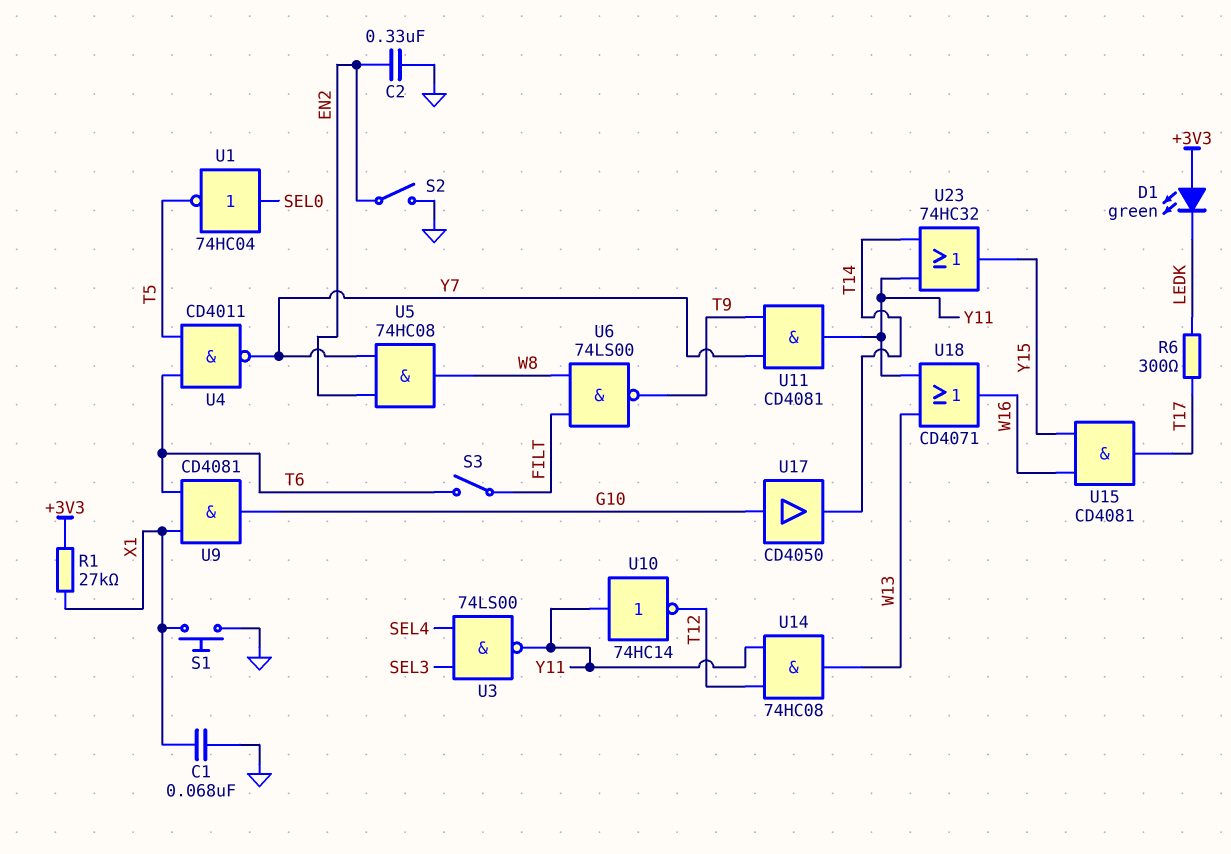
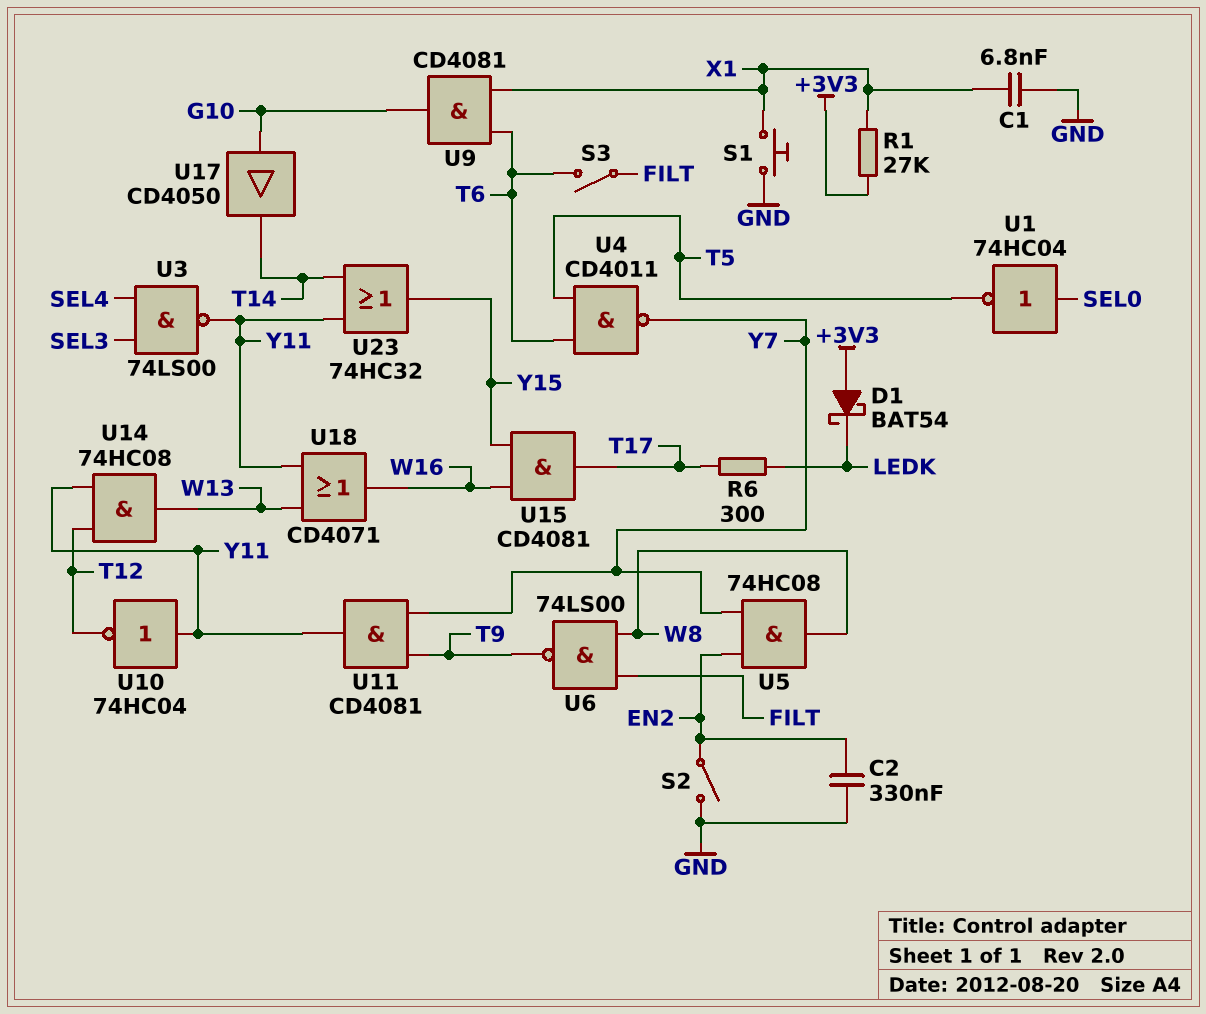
C1: 68nF (GND, X1) -> 6.8nF (GND, X1)
D1: LED green (A +3V3, K LEDK) -> schottky BAT54 (A +3V3, K LEDK)
U10: NOT 74HC14 (in Y11, out T12) -> NOT 74HC04 (in Y11, out T12)

